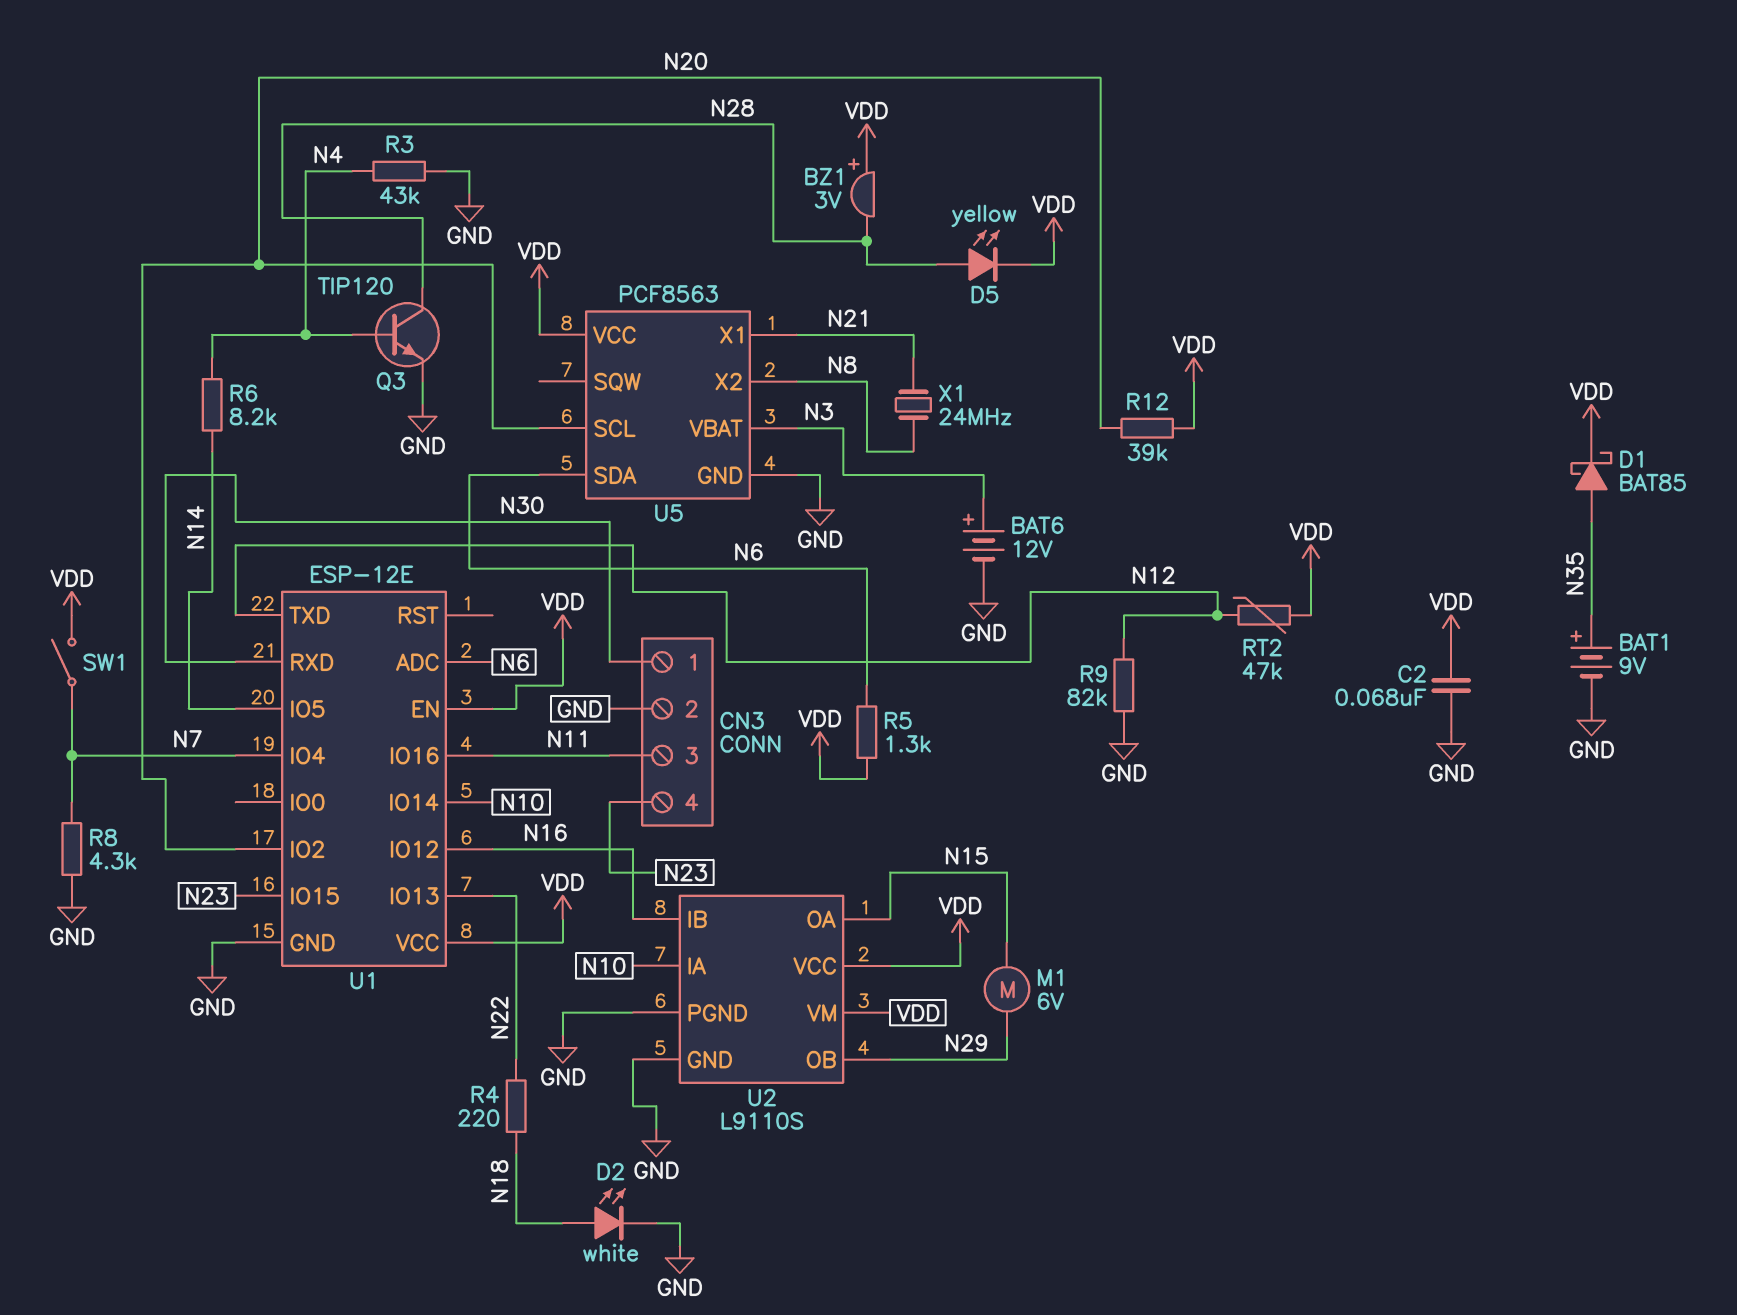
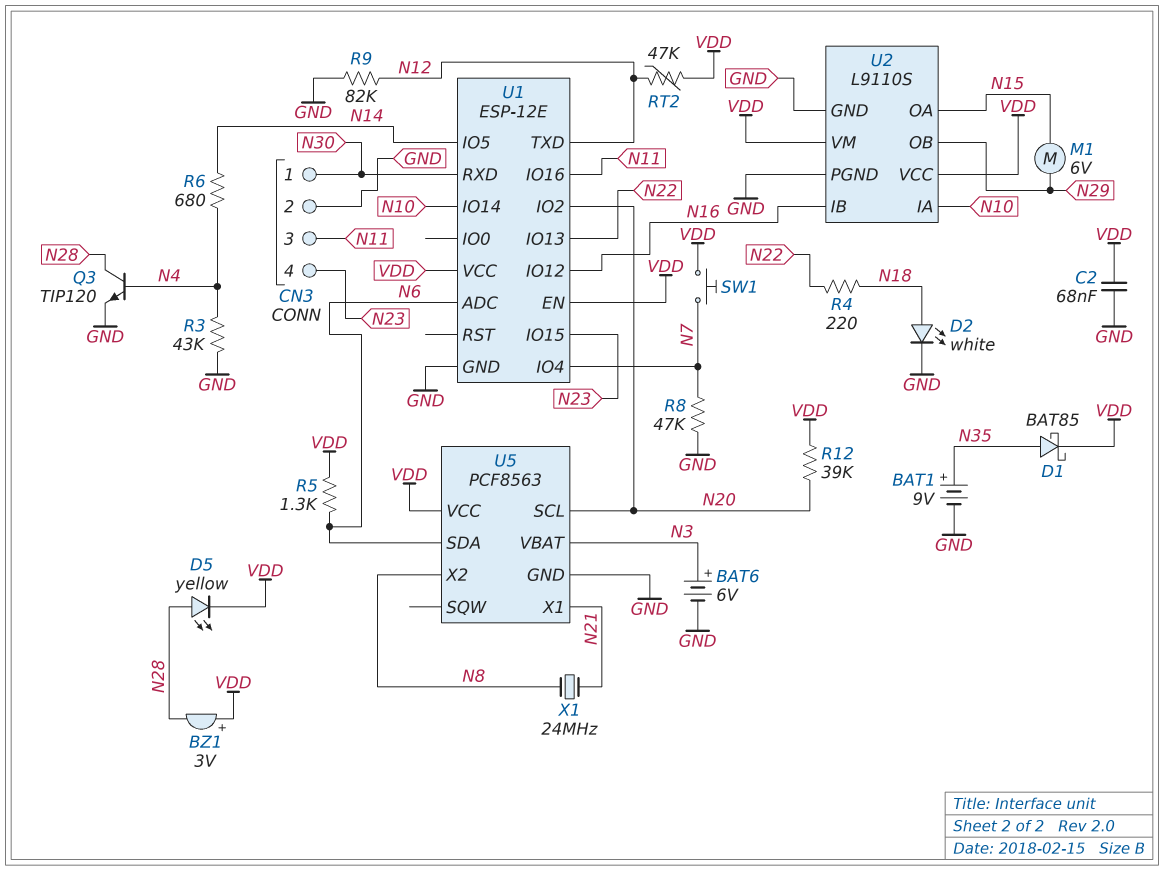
BAT6: 12V (plus N3, minus GND) -> 6V (plus N3, minus GND)
R6: 8.2k (N4, N14) -> 680 (N4, N14)
R8: 4.3k (GND, N7) -> 47k (GND, N7)
SW1: switch (N7, VDD) -> button (N7, VDD)

